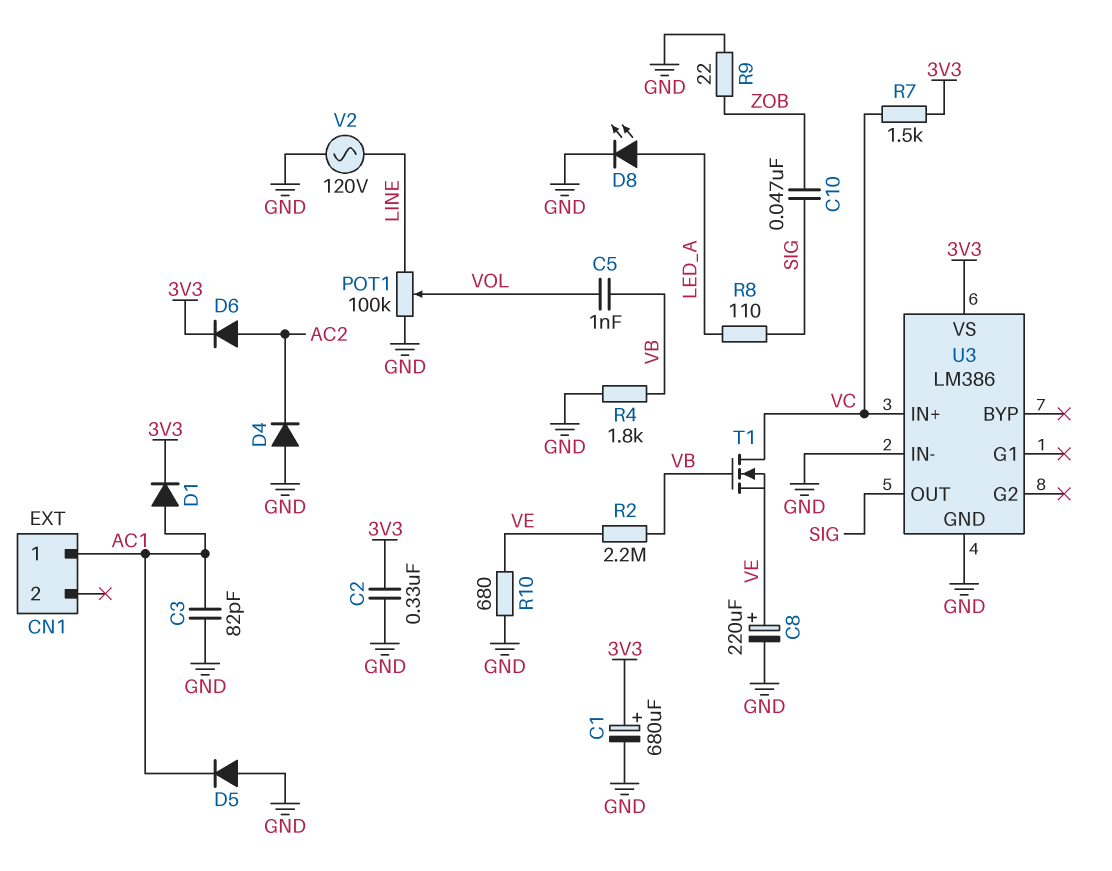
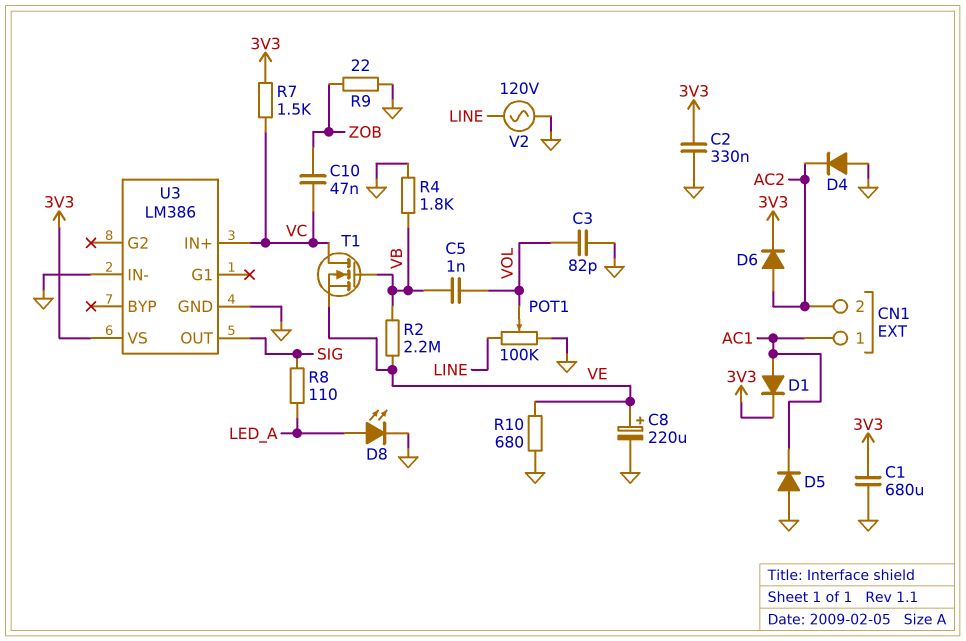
C1: 680uF (plus 3V3, minus GND) -> 680uF (3V3, GND)
C3: 82pF (AC1, GND) -> 82pF (GND, VOL)
C10: 47nF (SIG, ZOB) -> 47nF (VC, ZOB)
CN1 pin 2: none -> AC2

